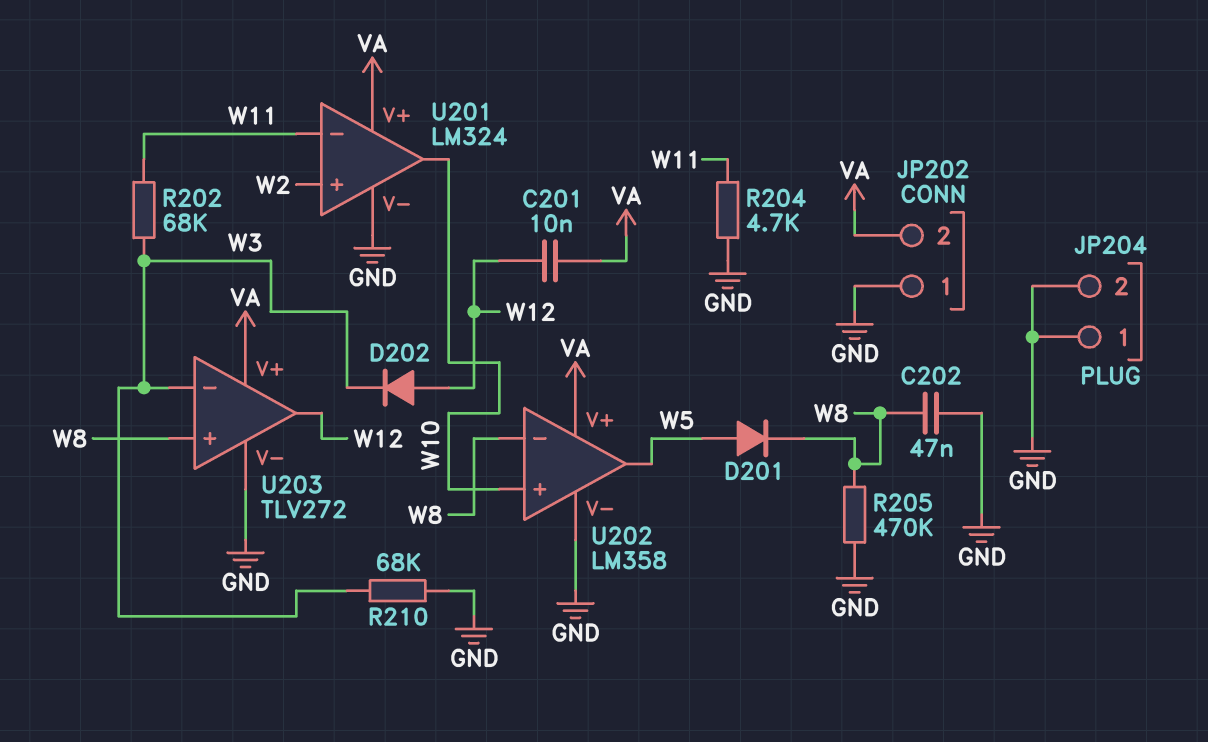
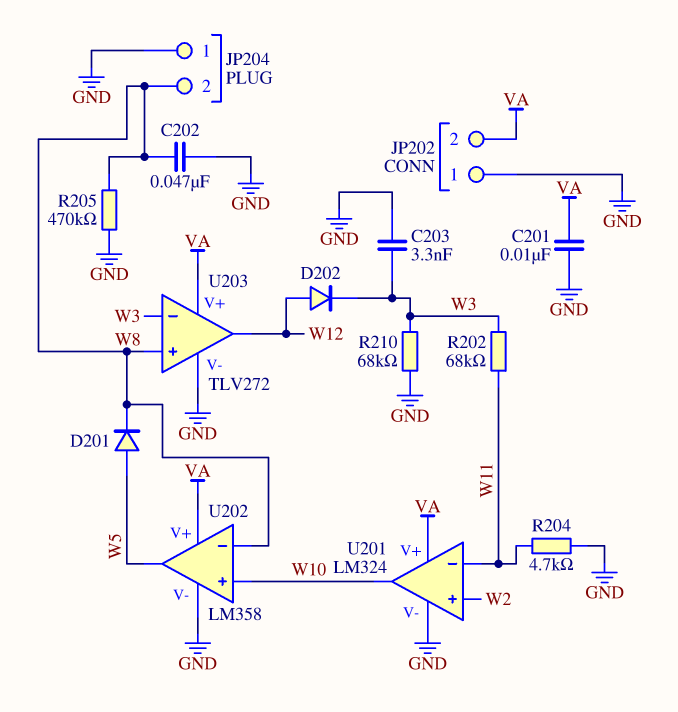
C201: 10nF (VA, W12) -> 10nF (GND, VA)
C203: none -> 3.3nF (GND, W3)
JP204 pin 2: GND -> W8

